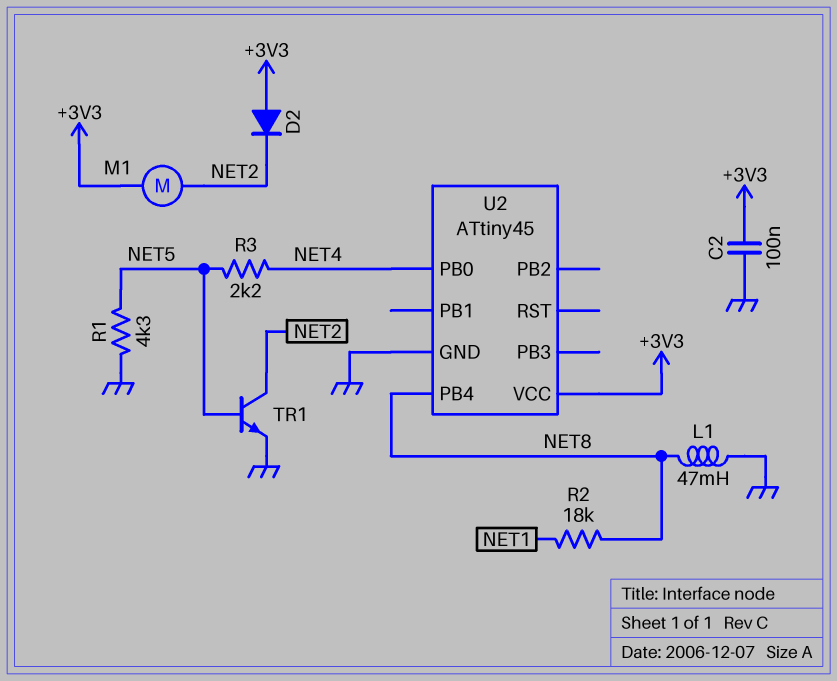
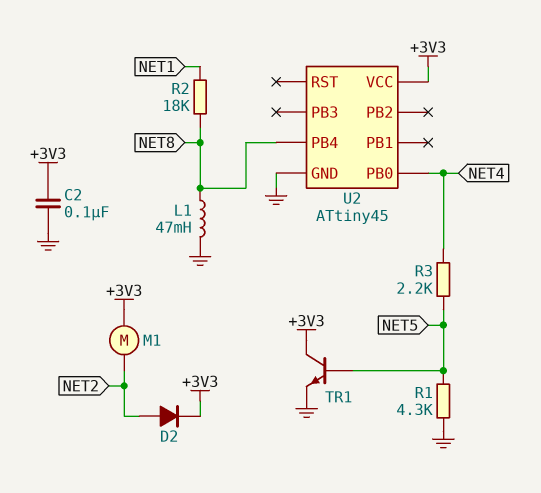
D2: diode (A +3V3, K NET2) -> diode (A NET2, K +3V3)
TR1: NPN (B NET5, C NET2, E GND) -> NPN (B NET5, C +3V3, E GND)

